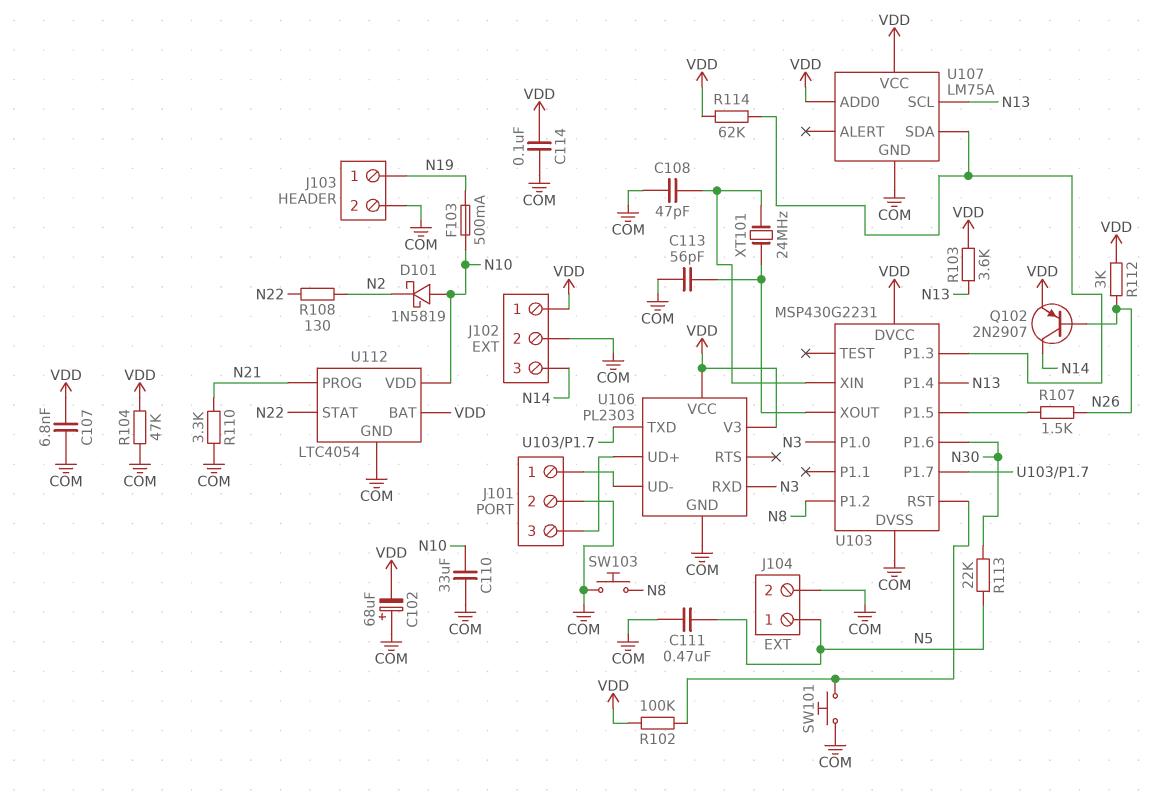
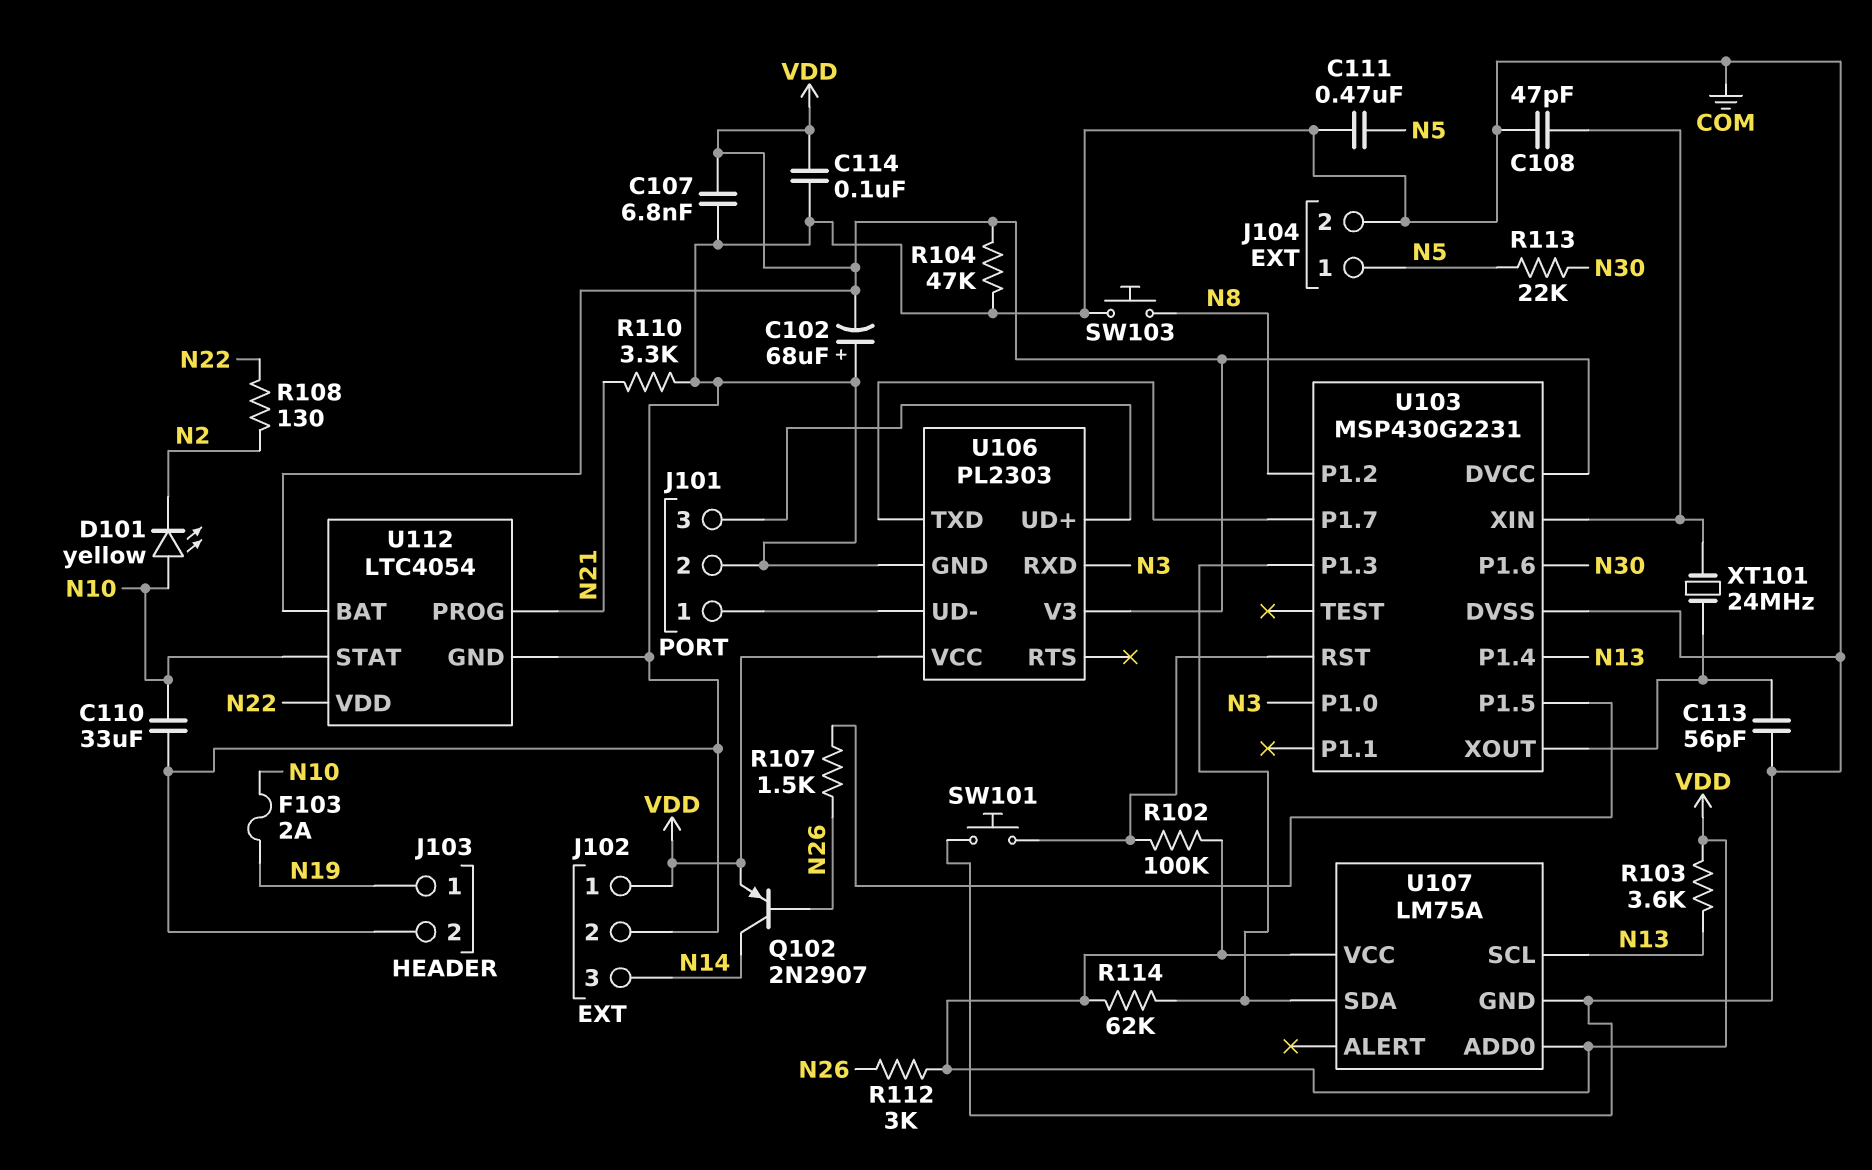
D101: schottky 1N5819 (A N10, K N2) -> LED yellow (A N10, K N2)
F103: 500mA (N10, N19) -> 2A (N10, N19)
U112 pin STAT: N22 -> N10
U112 pin VDD: N10 -> N22

